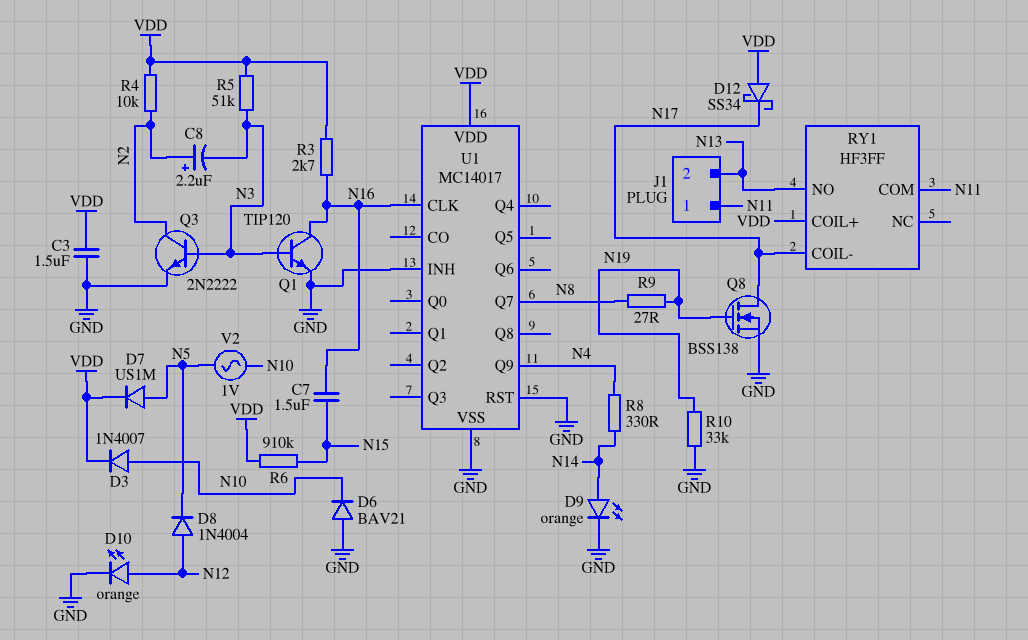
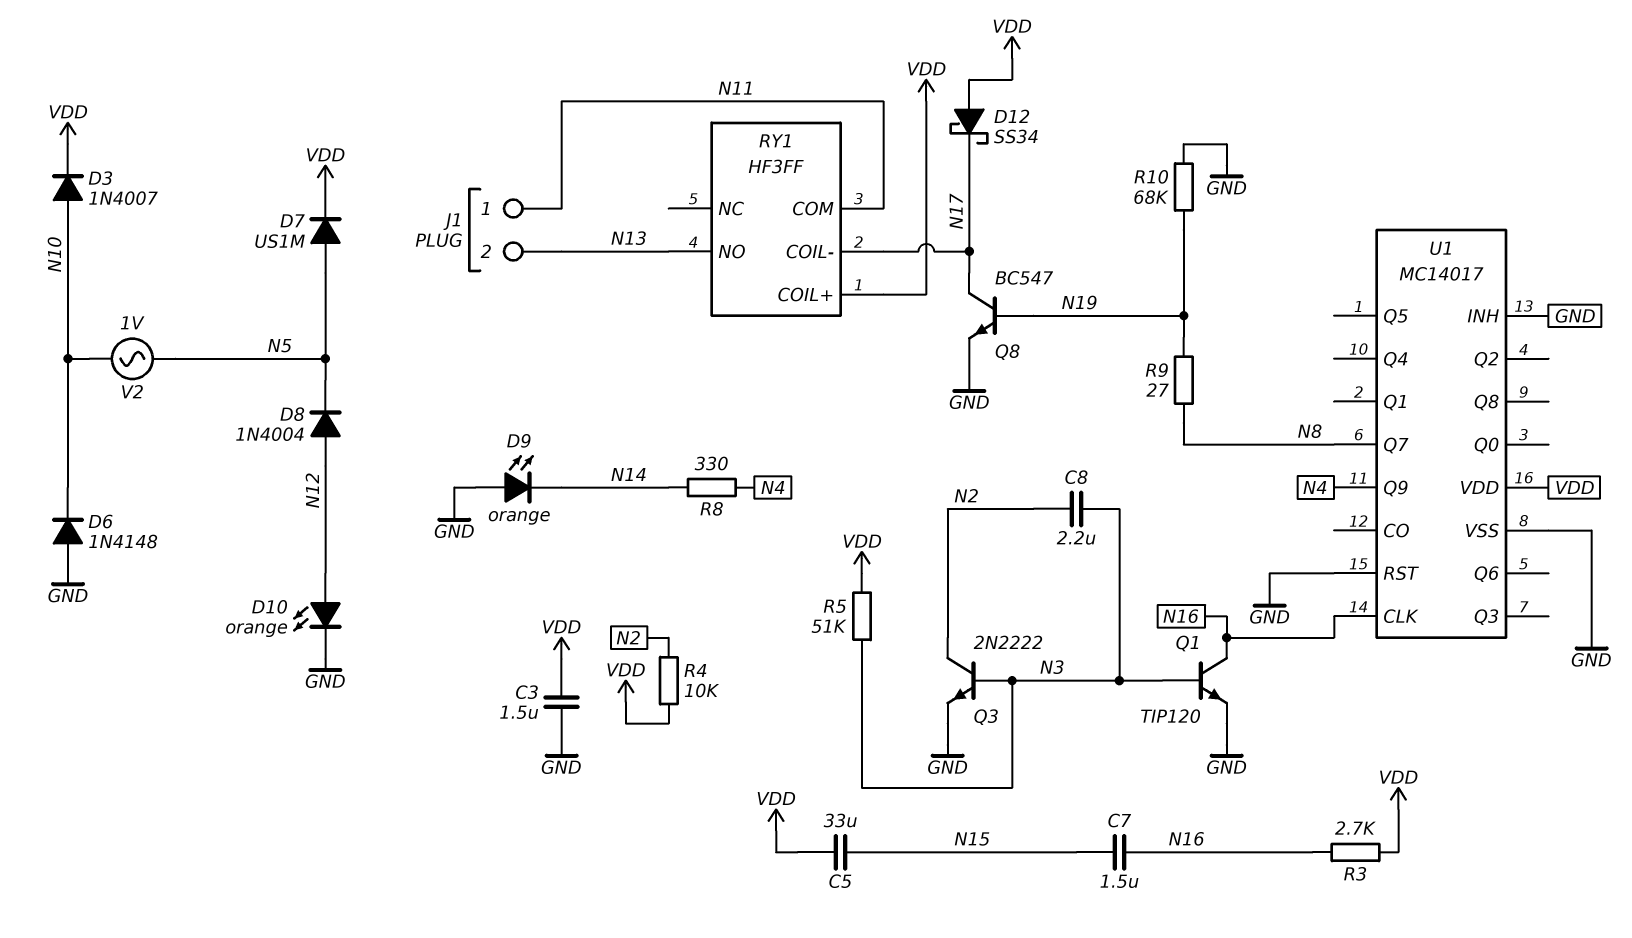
C5: none -> 33uF (N15, VDD)
C8: 2.2uF (plus N2, minus N3) -> 2.2uF (N2, N3)
D6: diode BAV21 (A GND, K N10) -> diode 1N4148 (A GND, K N10)
D9: LED orange (A N14, K GND) -> LED orange (A GND, K N14)
Q8: NMOS BSS138 (G N19, D N17, S GND) -> NPN BC547 (B N19, C N17, E GND)
R6: 910k (N15, VDD) -> none
R10: 33k (GND, N19) -> 68k (GND, N19)

